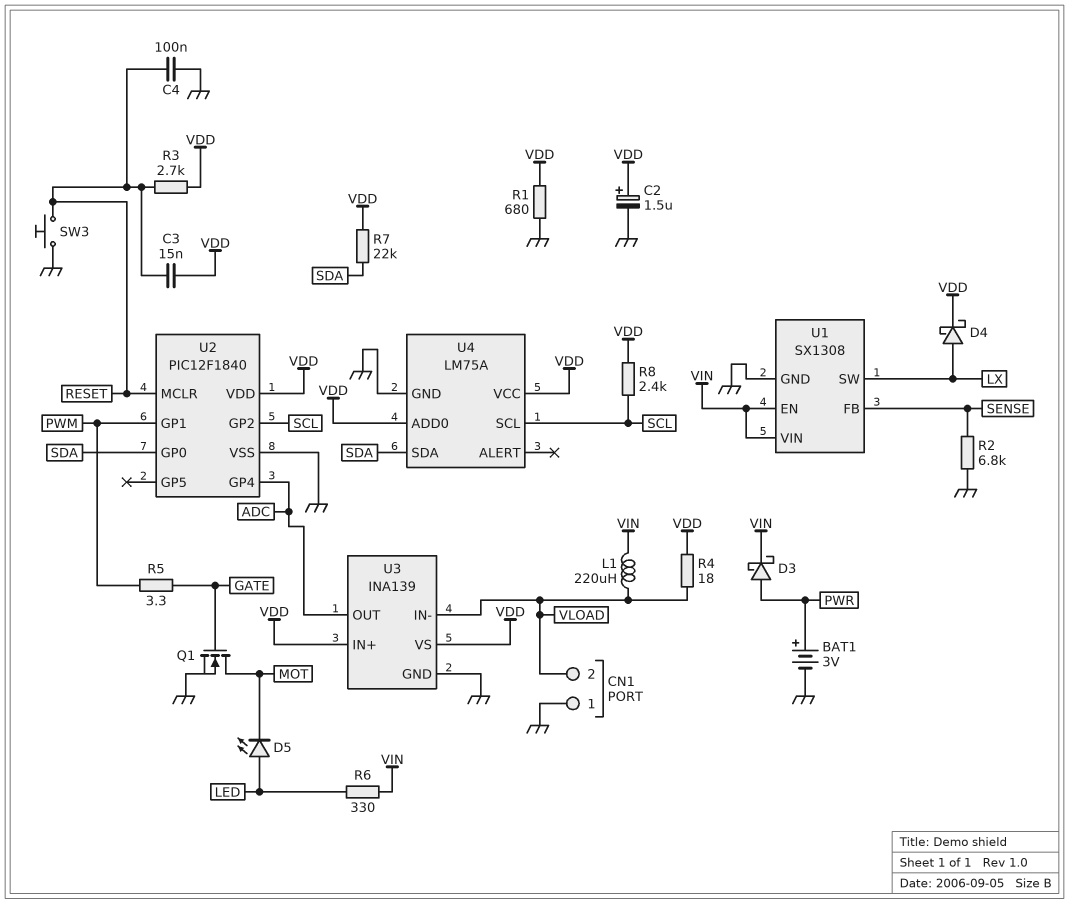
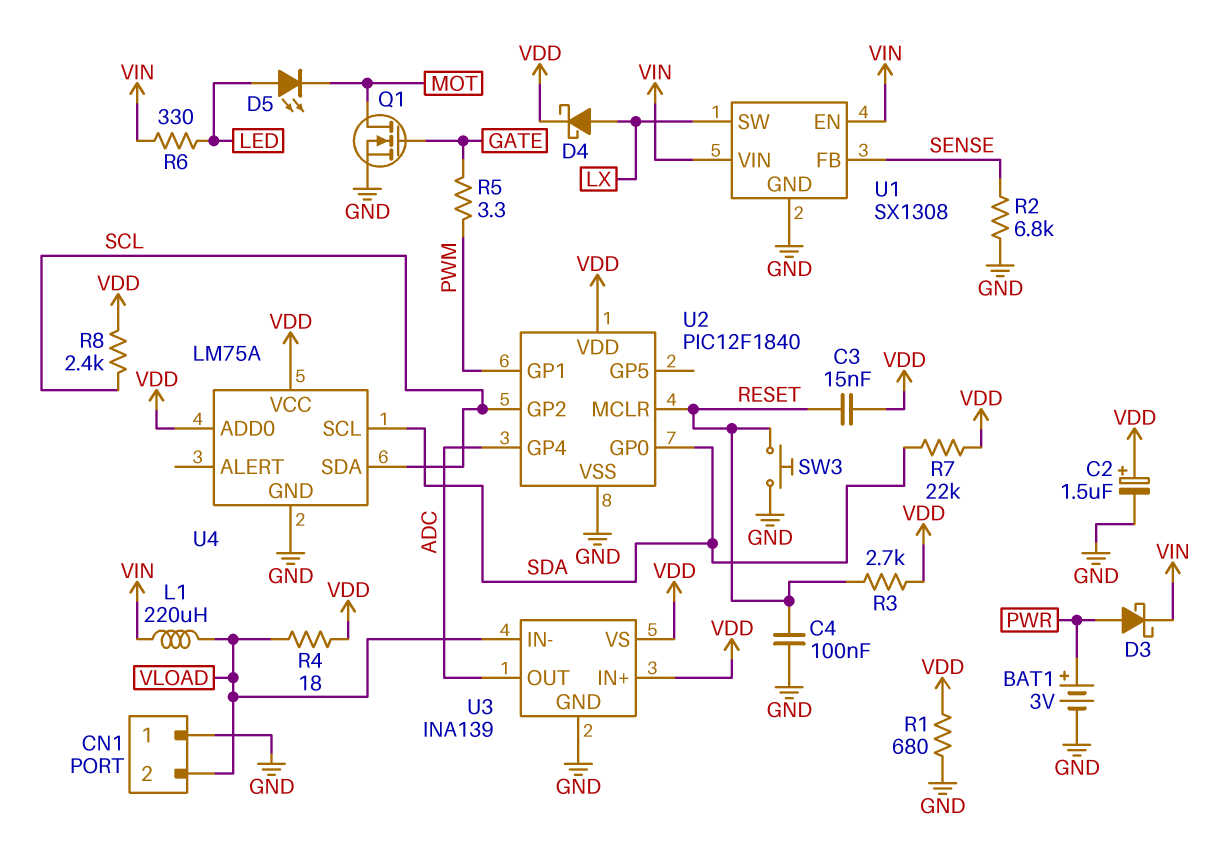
U4 pin SCL: SCL -> SDA
U4 pin SDA: SDA -> SCL

